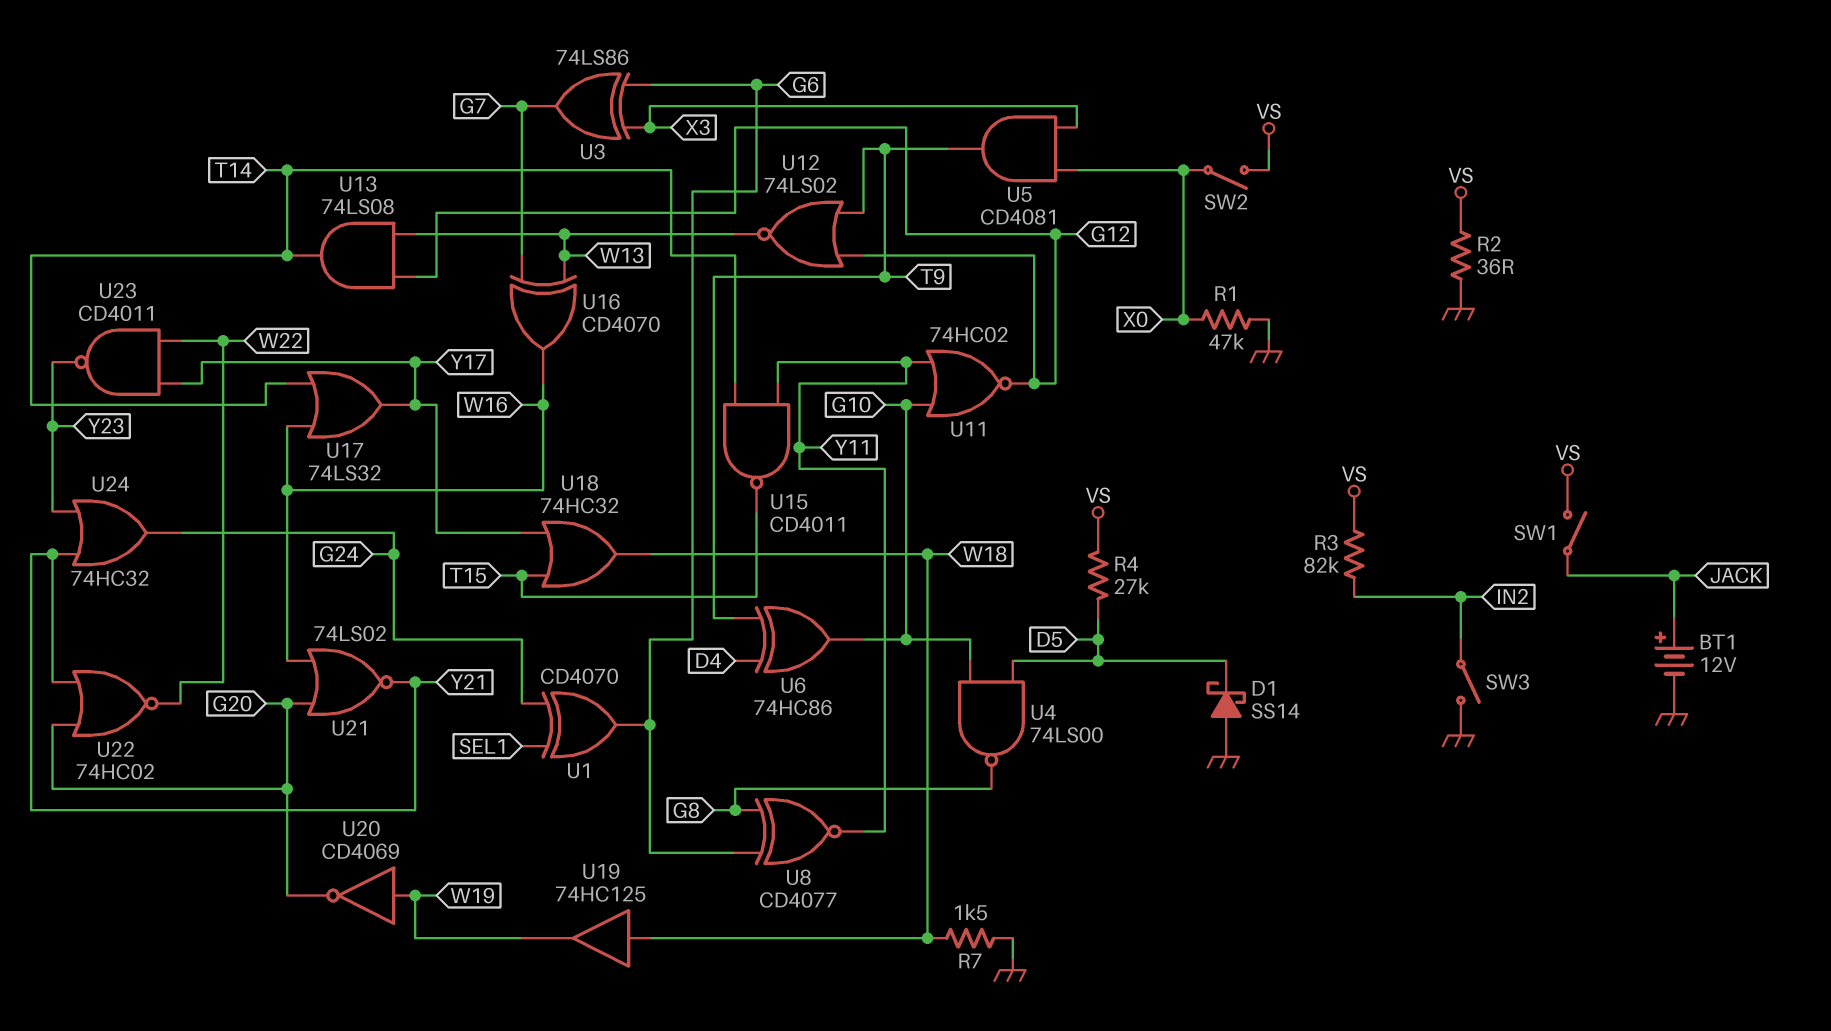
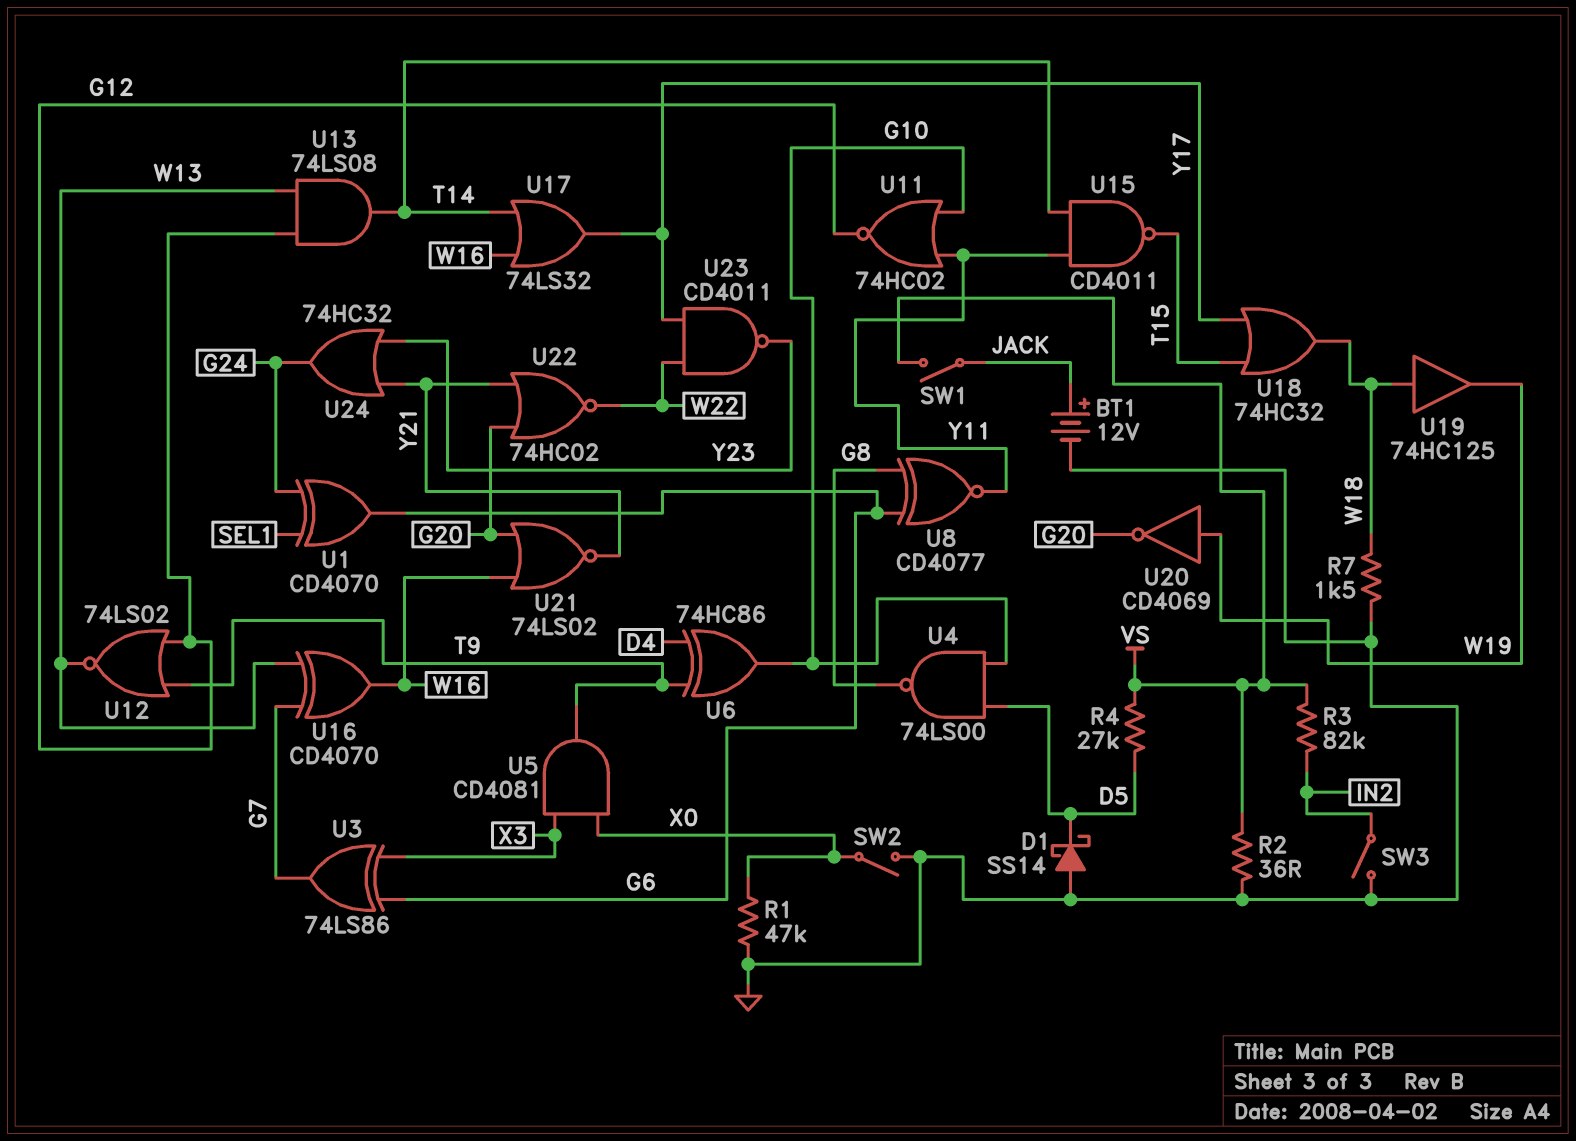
SW2: switch (VS, X0) -> switch (GND, X0)

